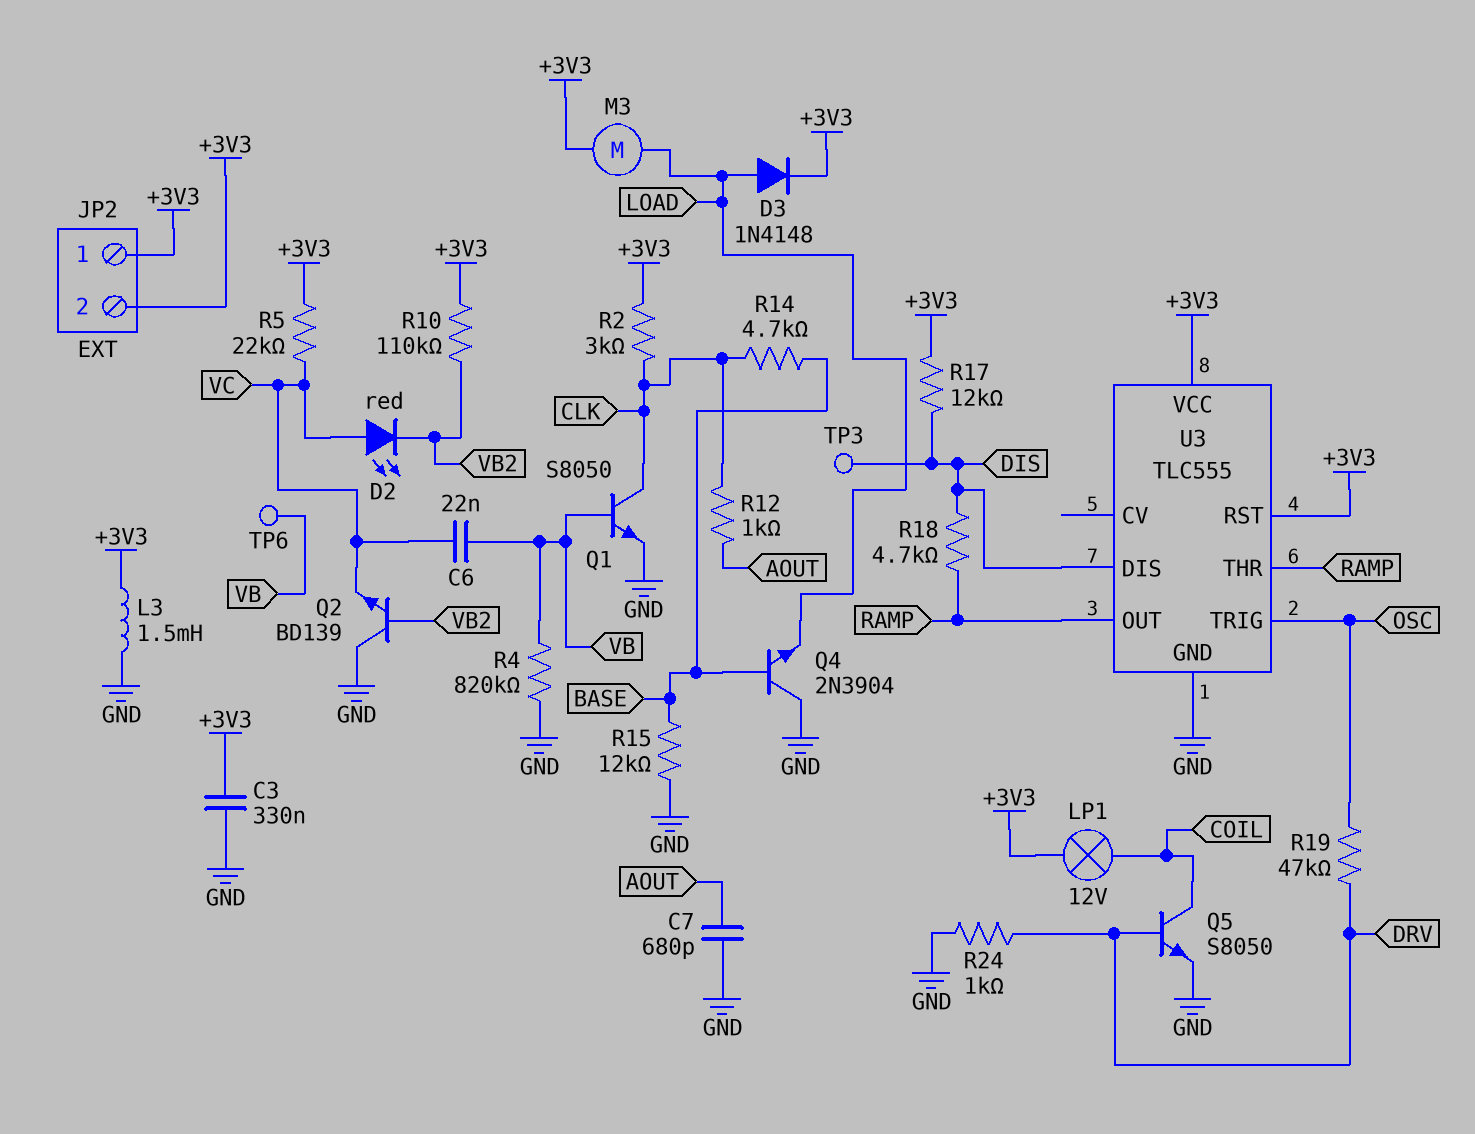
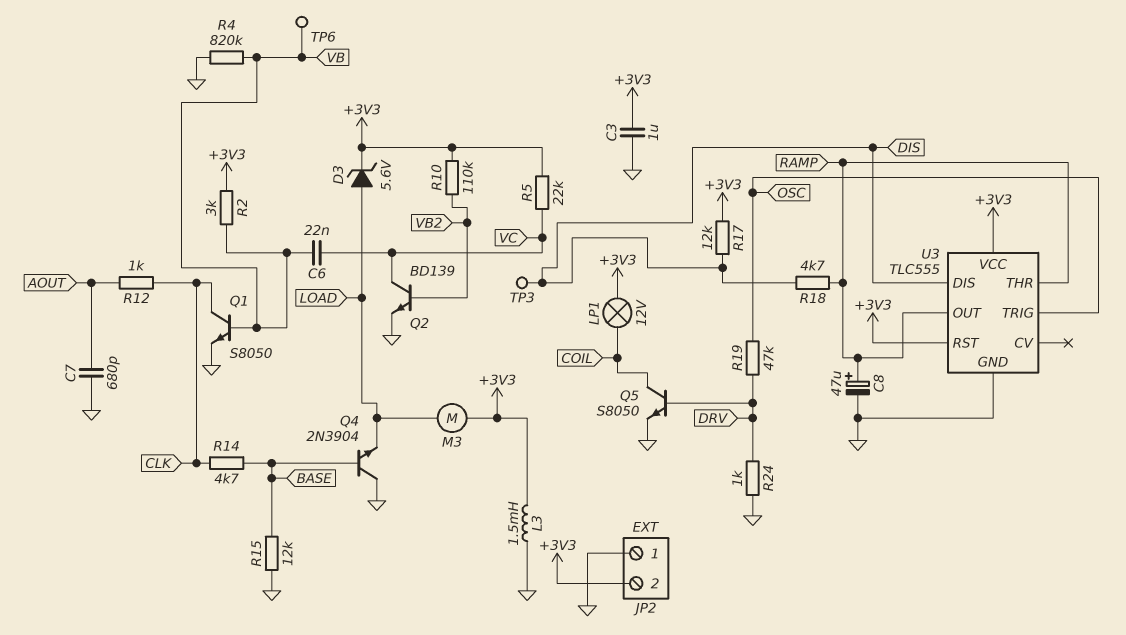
C3: 330nF (+3V3, GND) -> 1uF (+3V3, GND)
C8: none -> 47uF (plus RAMP, minus GND)
D2: LED red (A VC, K VB2) -> none
D3: diode 1N4148 (A LOAD, K +3V3) -> zener 5.6V (A LOAD, K +3V3)
JP2 pin 1: +3V3 -> GND
Q2: NPN BD139 (B VB2, C GND, E VC) -> NPN BD139 (B VB2, C VC, E GND)
R2: 3k (+3V3, CLK) -> 3k (+3V3, VB)

